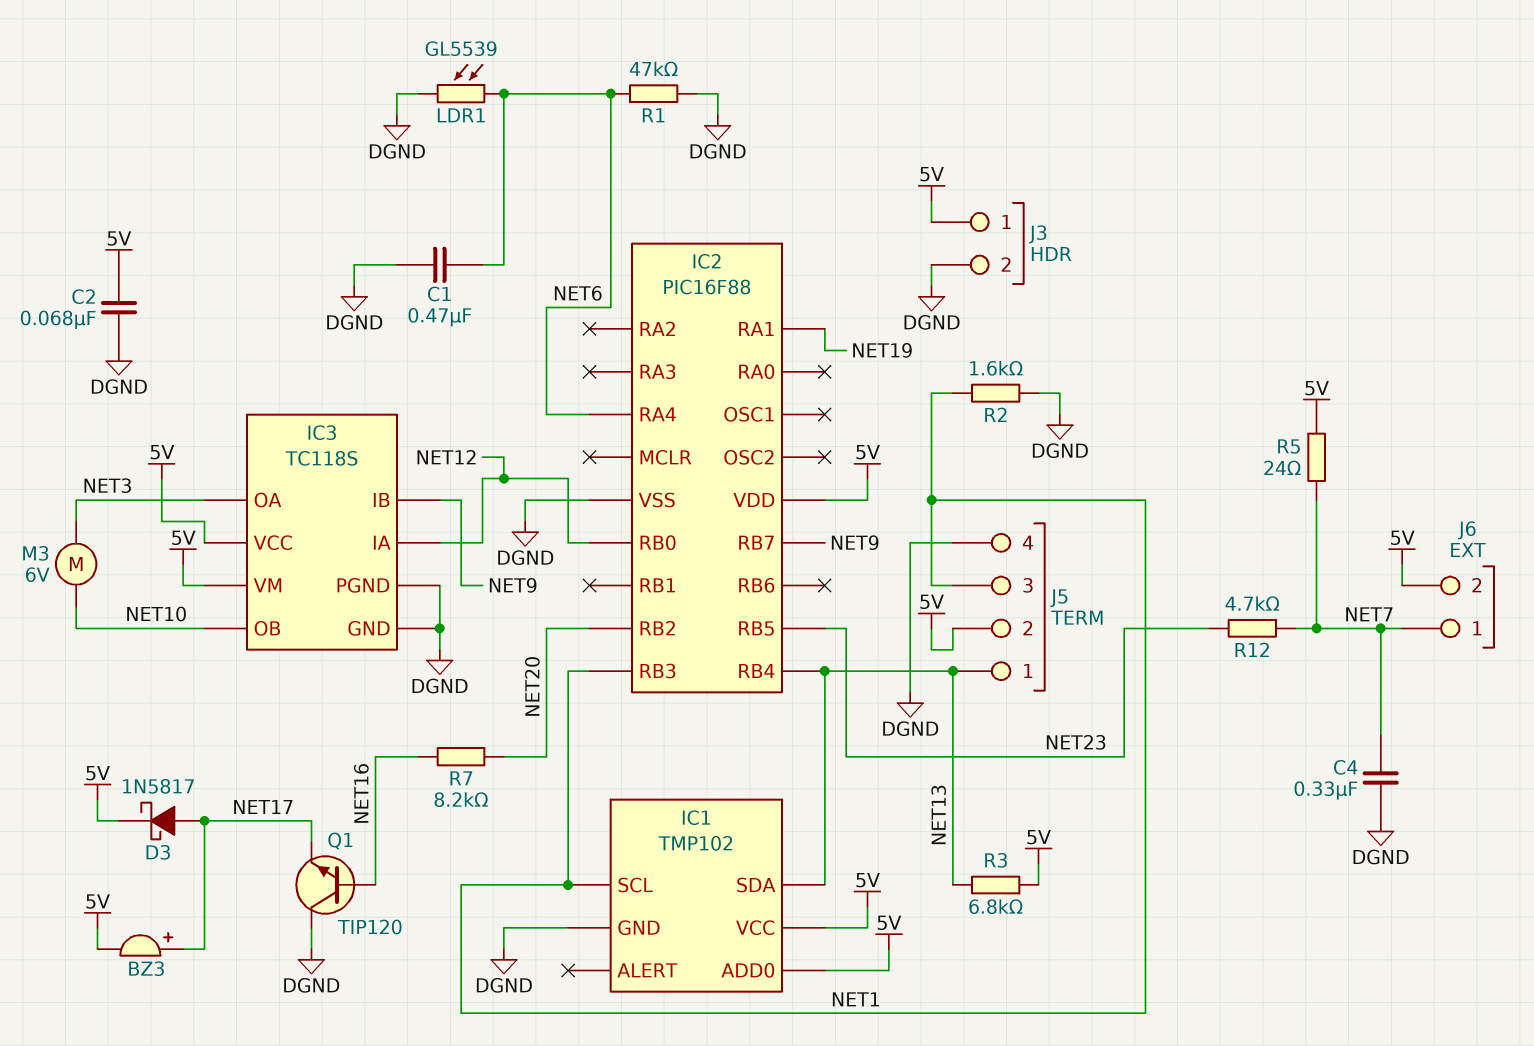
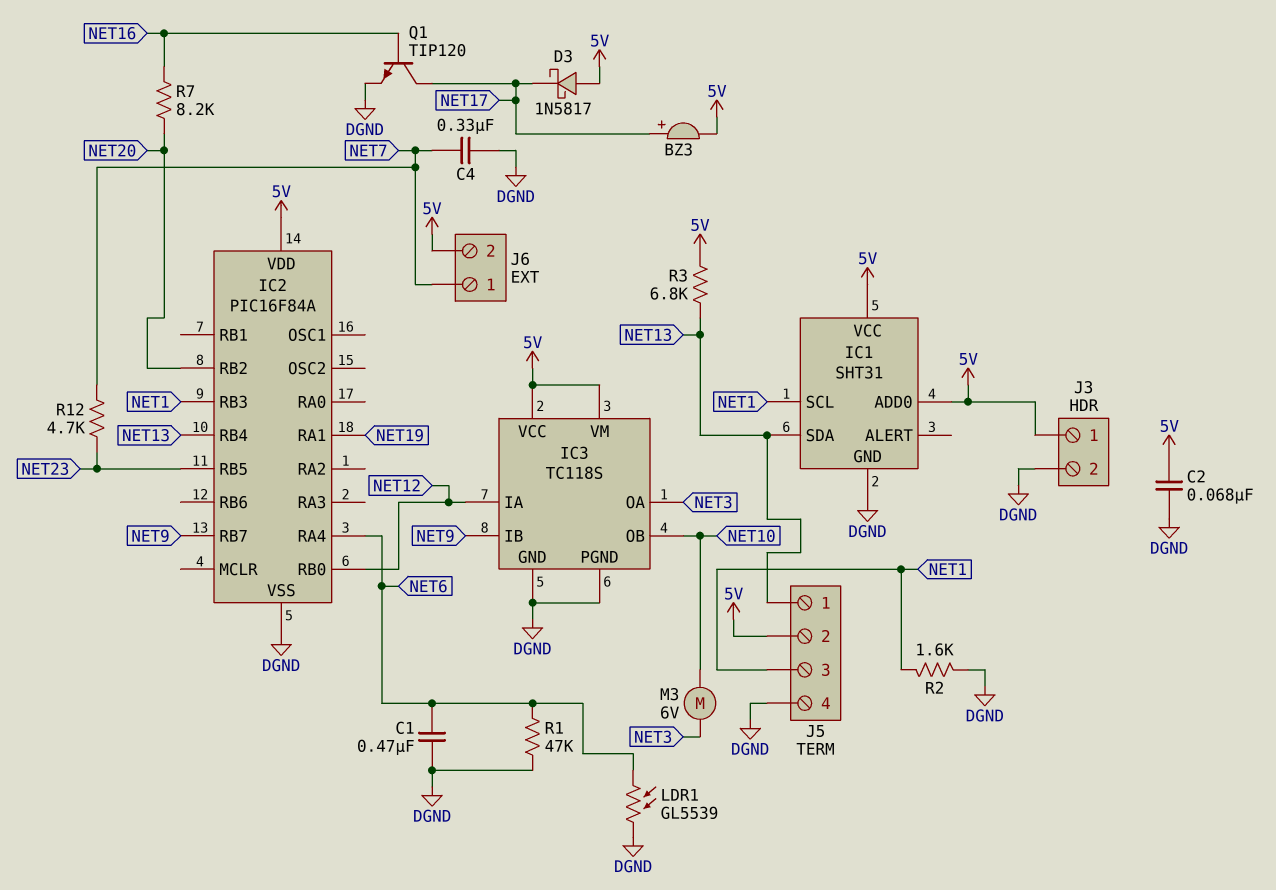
D3: schottky 1N5817 (A NET17, K 5V) -> schottky 1N5817 (A 5V, K NET17)
IC1: TMP102 -> SHT31
IC2: PIC16F88 -> PIC16F84A
Q1: NPN TIP120 (B NET16, C DGND, E NET17) -> NPN TIP120 (B NET16, C NET17, E DGND)
R5: 24 (5V, NET7) -> none

